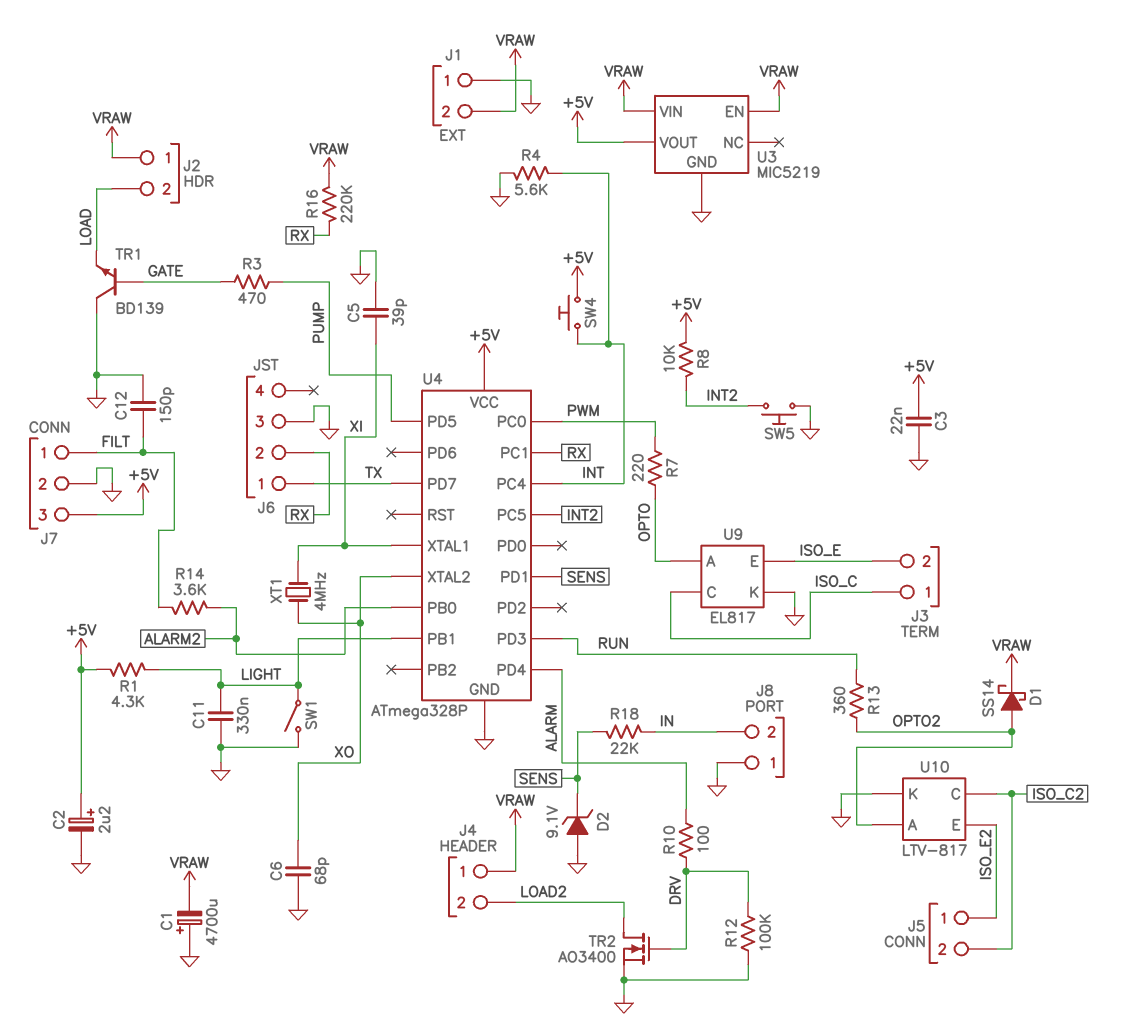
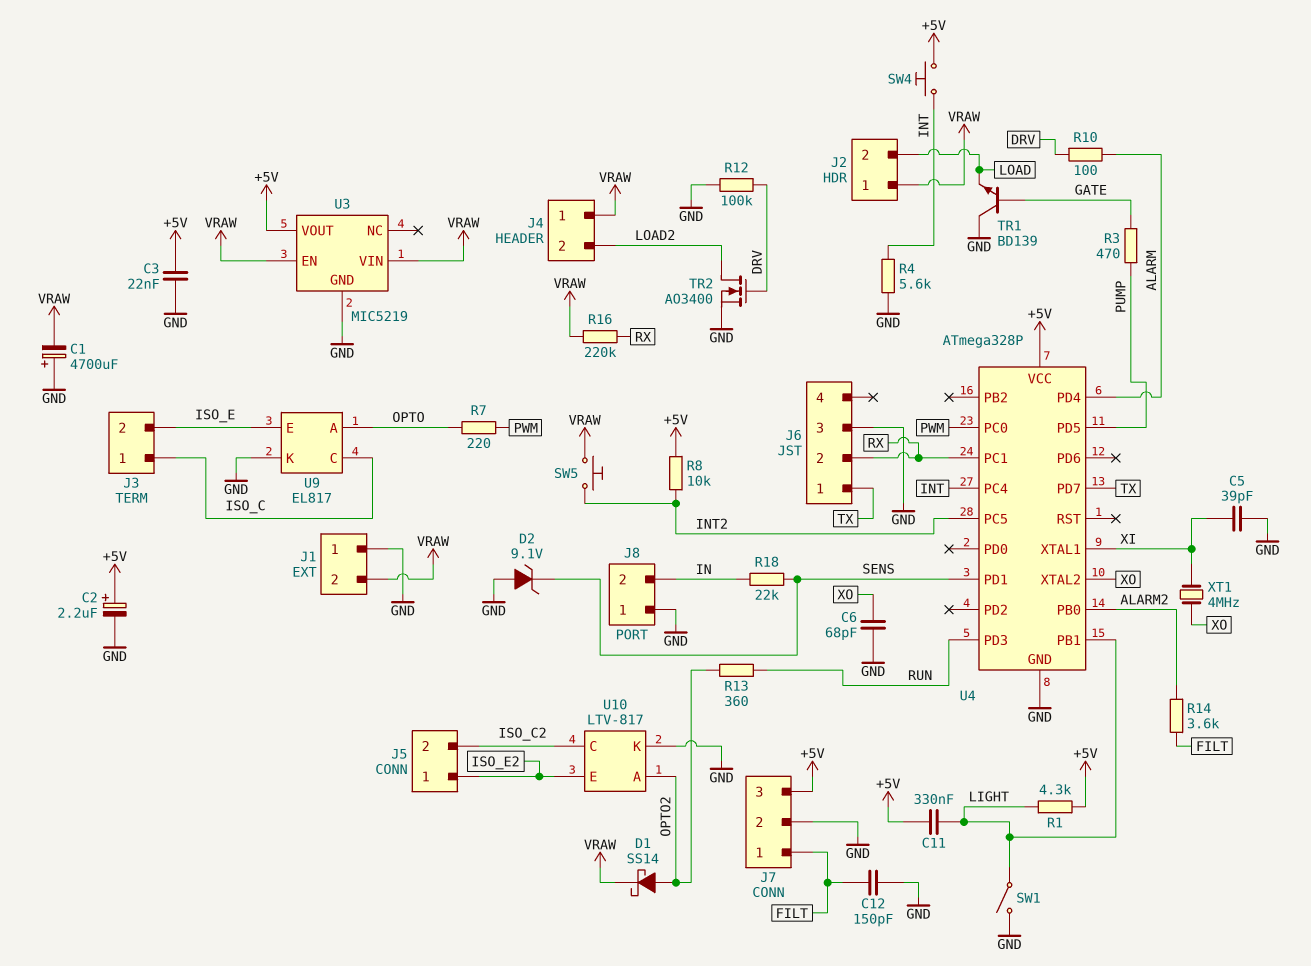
C11: 330nF (GND, LIGHT) -> 330nF (+5V, LIGHT)
SW5: button (GND, INT2) -> button (INT2, VRAW)

